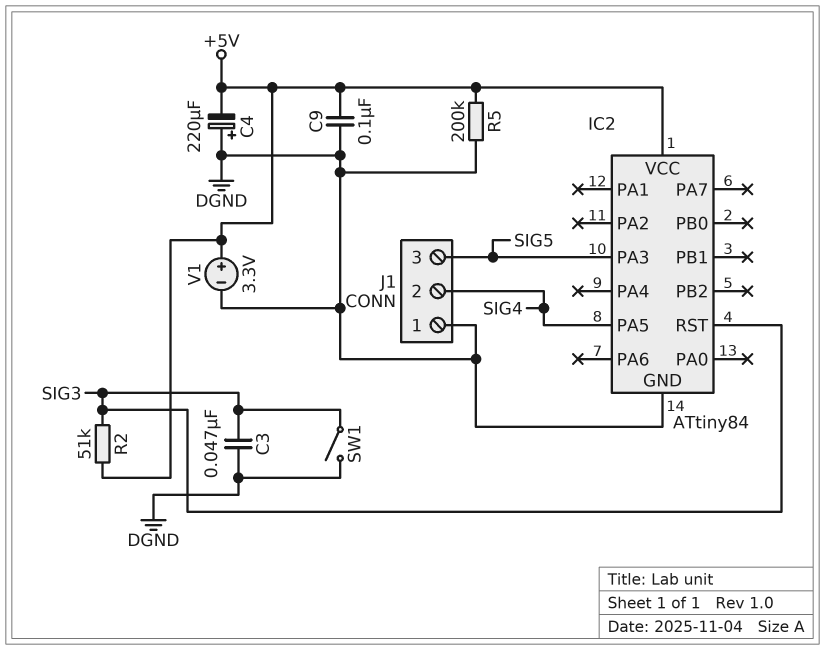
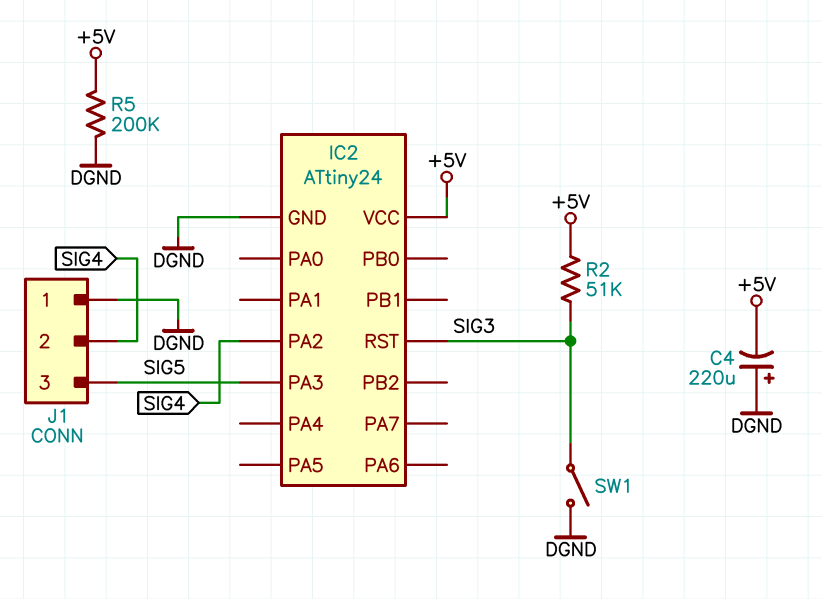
C3: 47nF (DGND, SIG3) -> none
C9: 100nF (+5V, DGND) -> none
IC2: ATtiny84 -> ATtiny24
IC2 pin PA2: none -> SIG4
IC2 pin PA5: SIG4 -> none
V1: 3.3V (plus +5V, minus DGND) -> none

